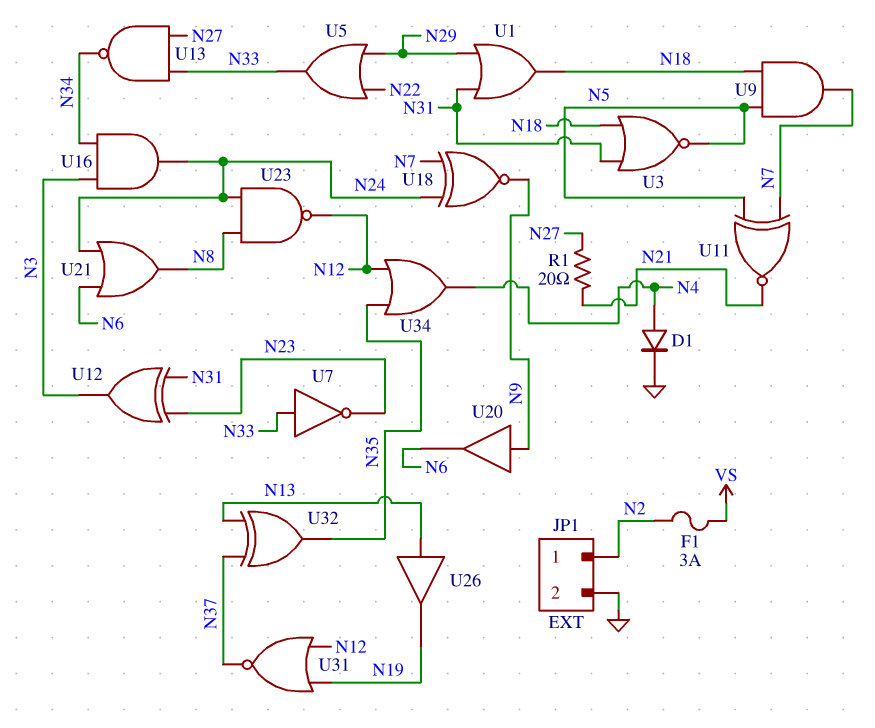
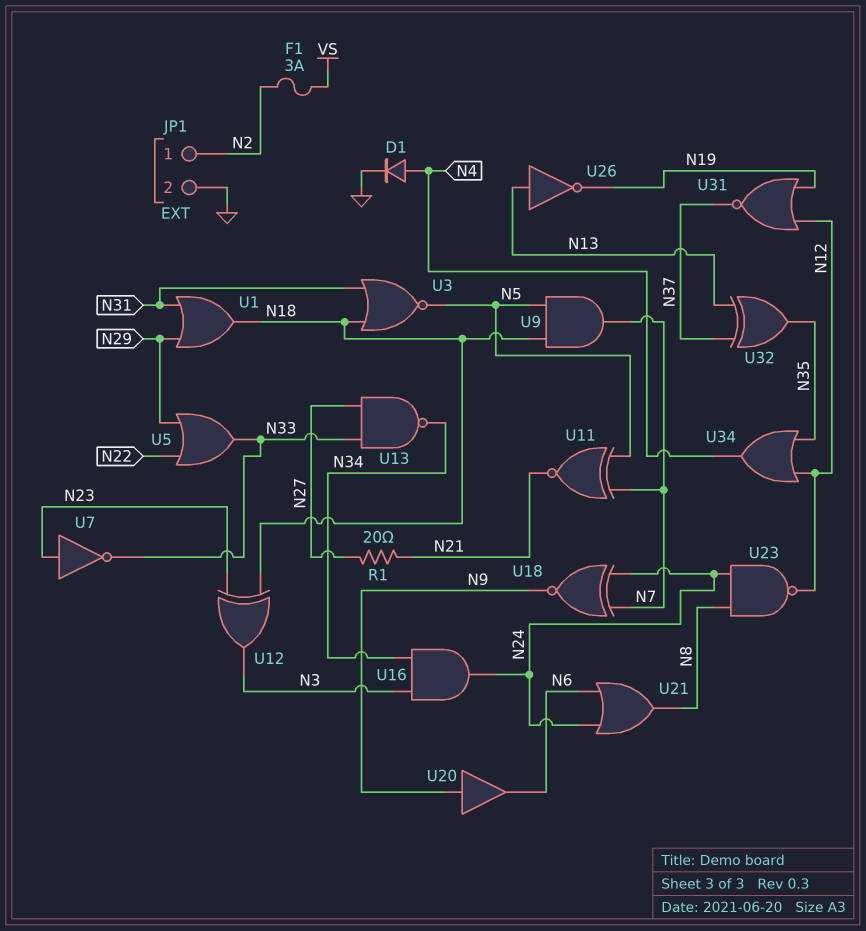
U7: NOT (in N33, out N23) -> NOT (in N23, out N33)
U12: XOR (in N23, in N31, out N3) -> XOR (in N18, in N23, out N3)
U26: buffer (in N13, out N19) -> NOT (in N13, out N19)

